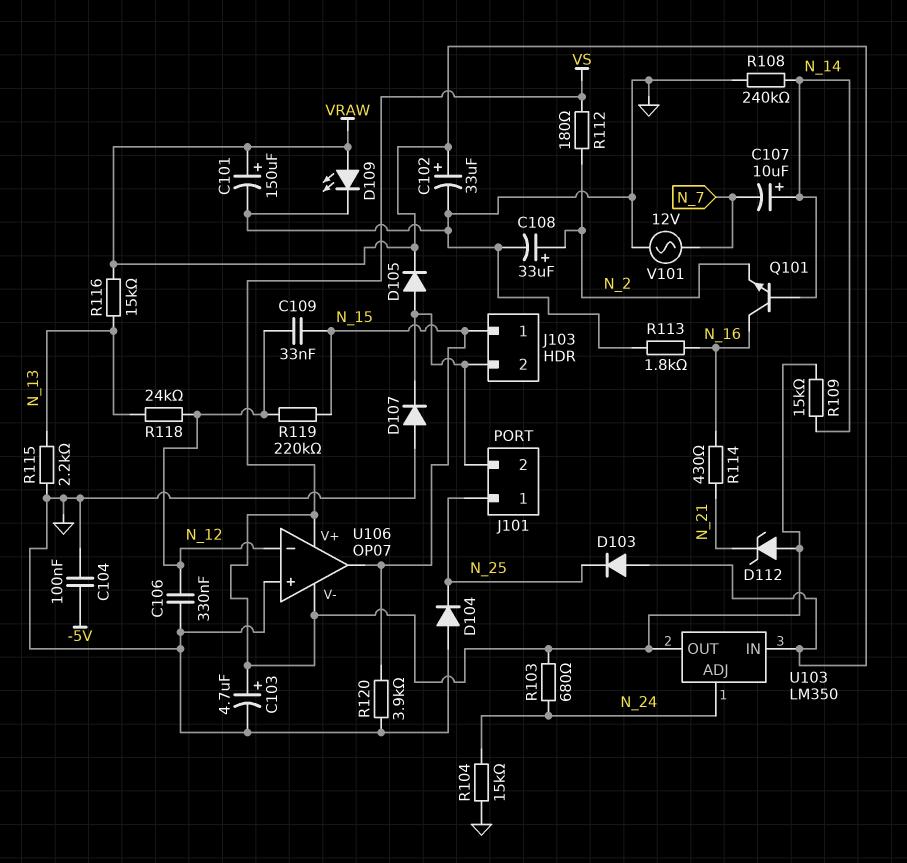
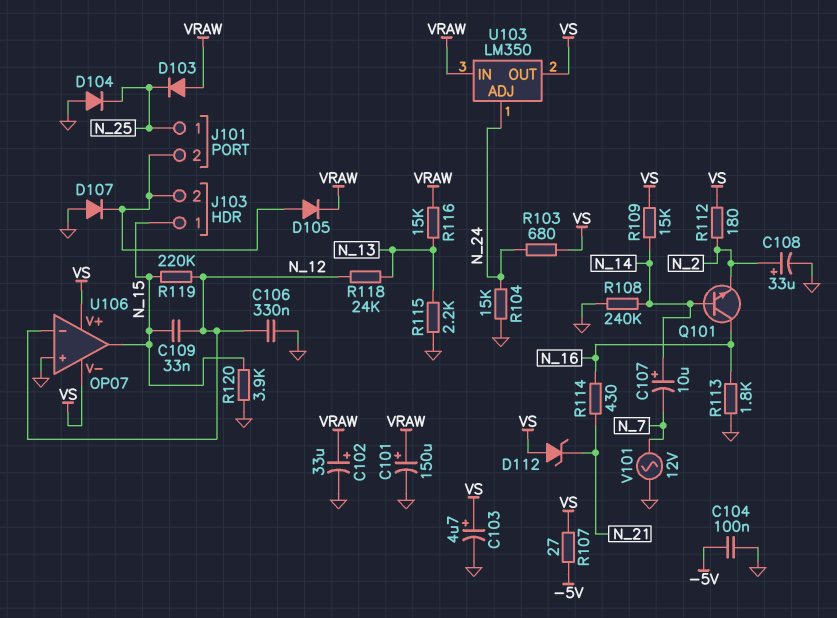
D109: LED (A VRAW, K GND) -> none
R107: none -> 27 (-5V, VS)

